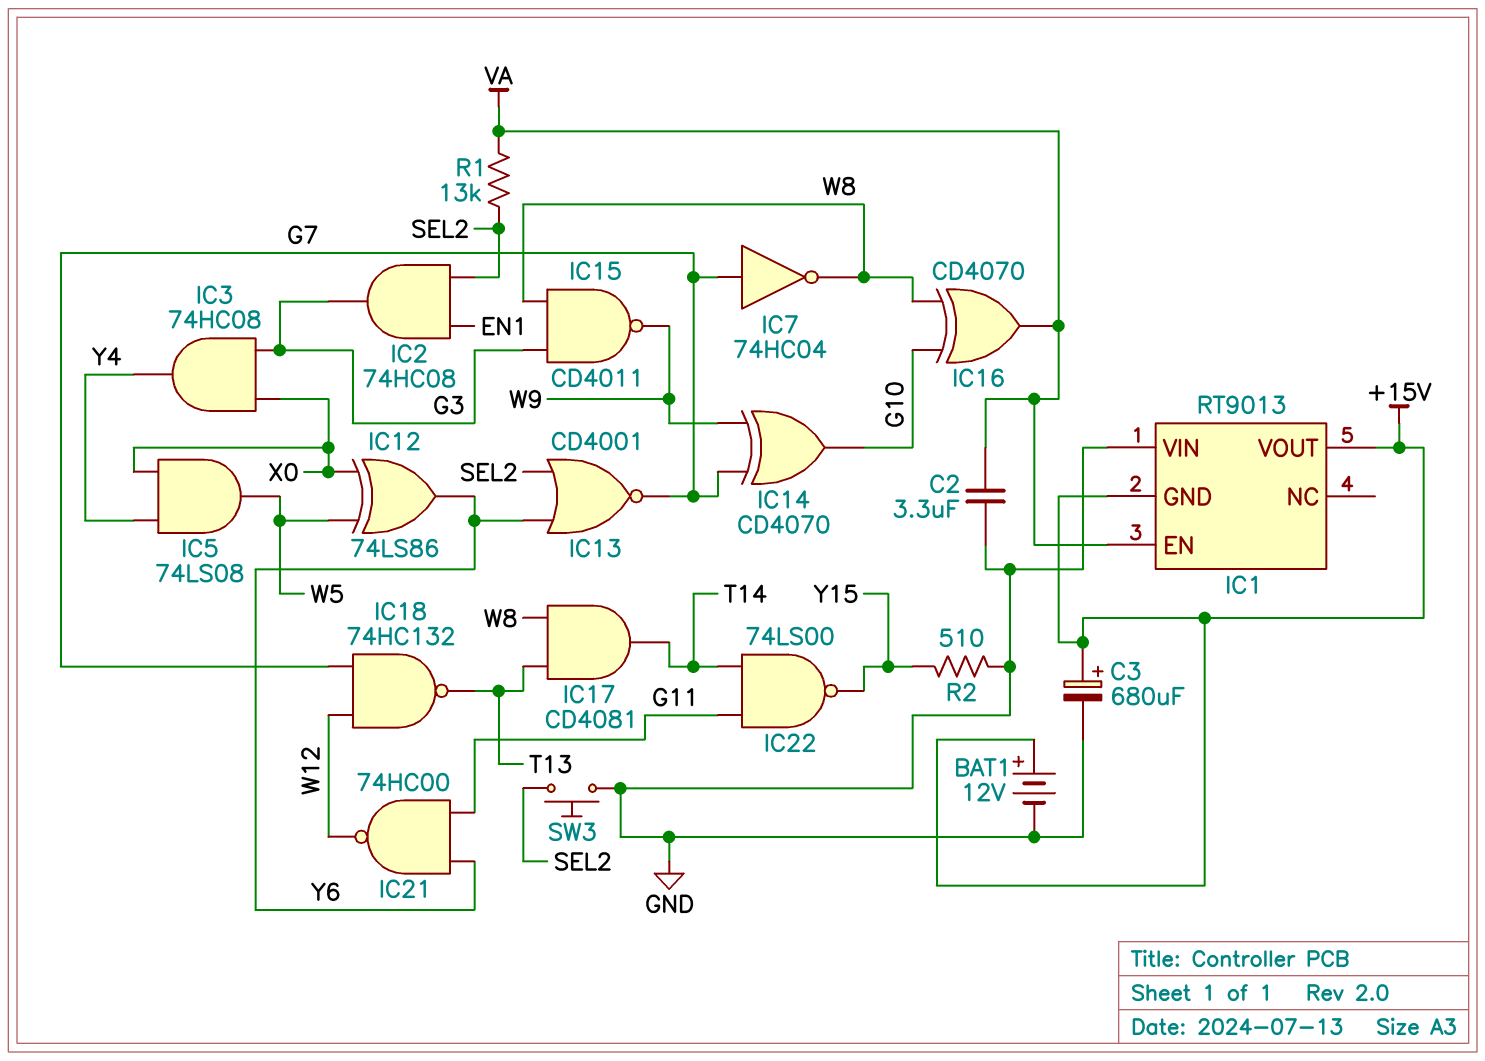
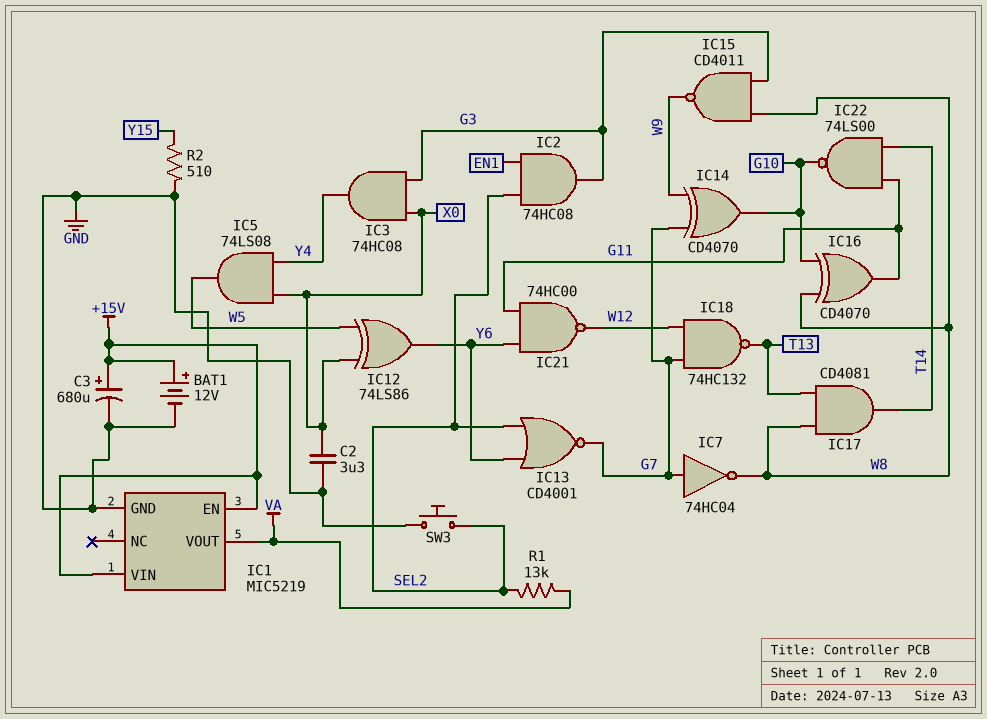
C2: 3.3uF (GND, VA) -> 3.3uF (GND, X0)
IC1: RT9013 -> MIC5219
IC1 pin EN: VA -> +15V
IC1 pin GND: +15V -> GND
IC1 pin VIN: GND -> +15V
IC1 pin VOUT: +15V -> VA
IC16: XOR CD4070 (in G10, in W8, out VA) -> XOR CD4070 (in G10, in W8, out G11)
IC22: NAND 74LS00 (in G11, in T14, out Y15) -> NAND 74LS00 (in G11, in T14, out G10)

